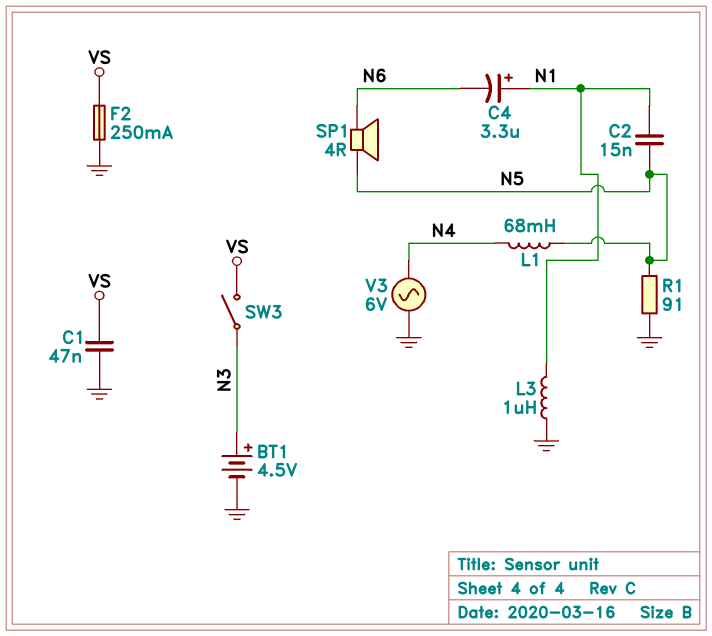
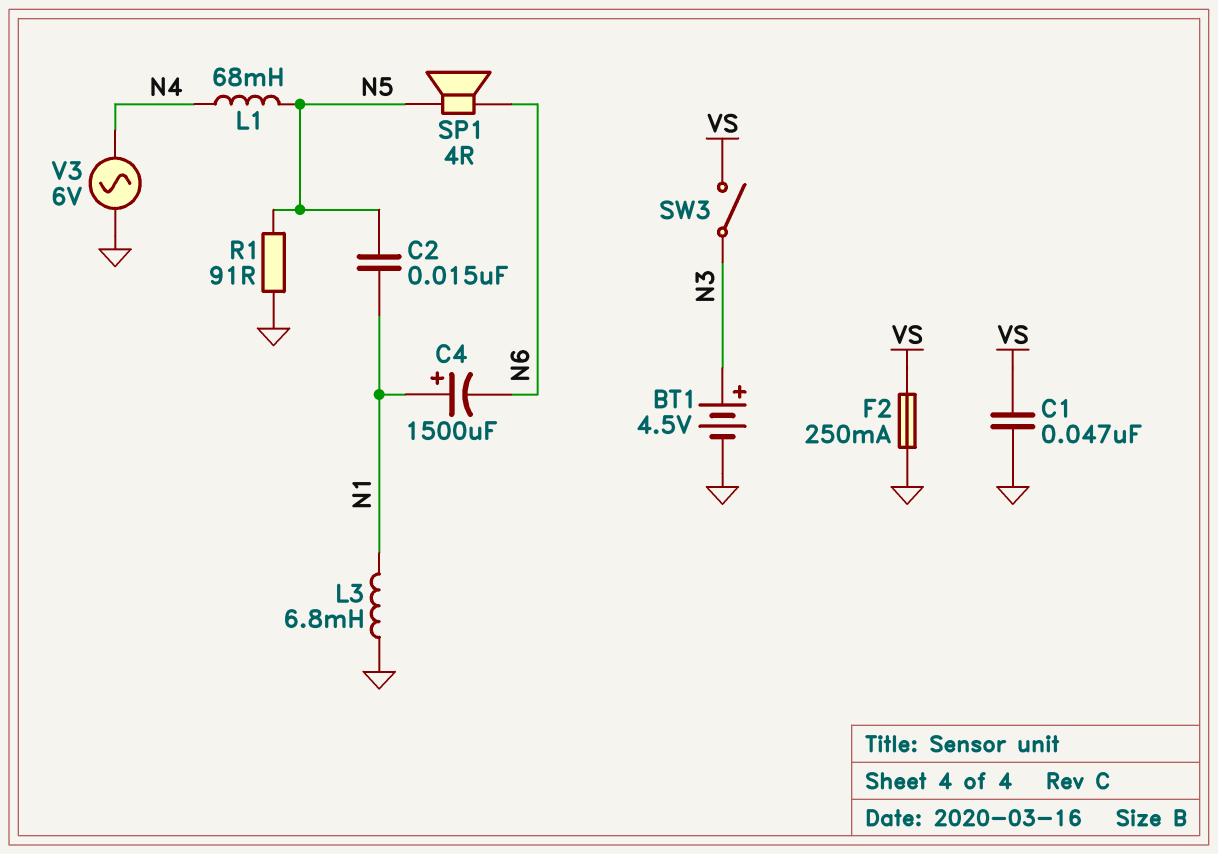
C4: 3.3uF (plus N1, minus N6) -> 1500uF (plus N1, minus N6)
L3: 1uH (GND, N1) -> 6.8mH (GND, N1)

